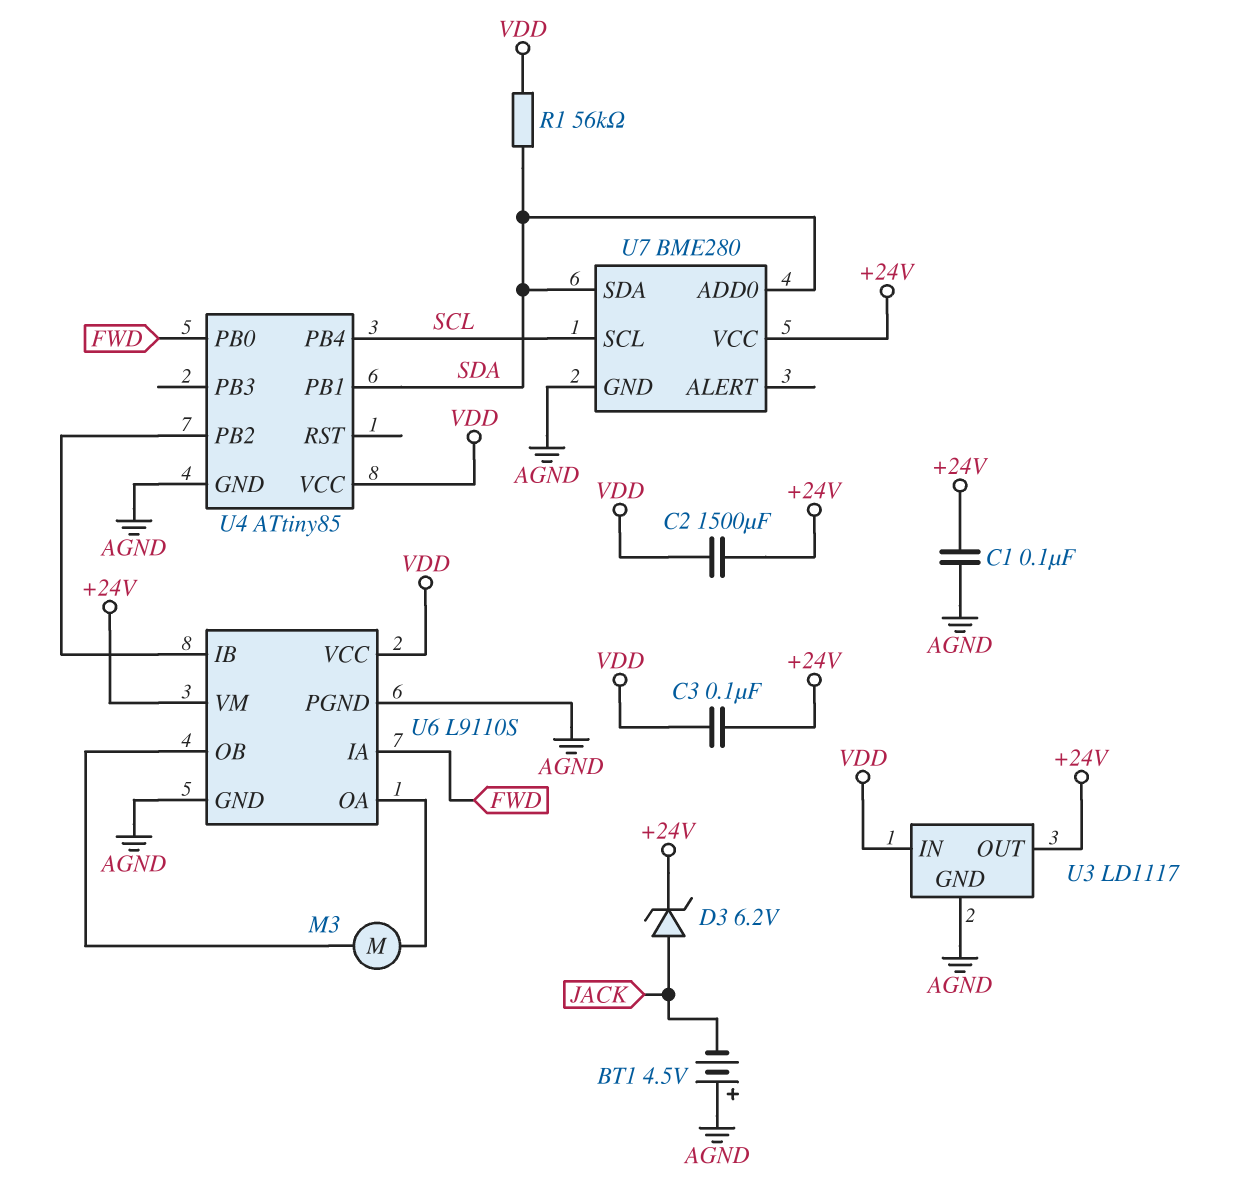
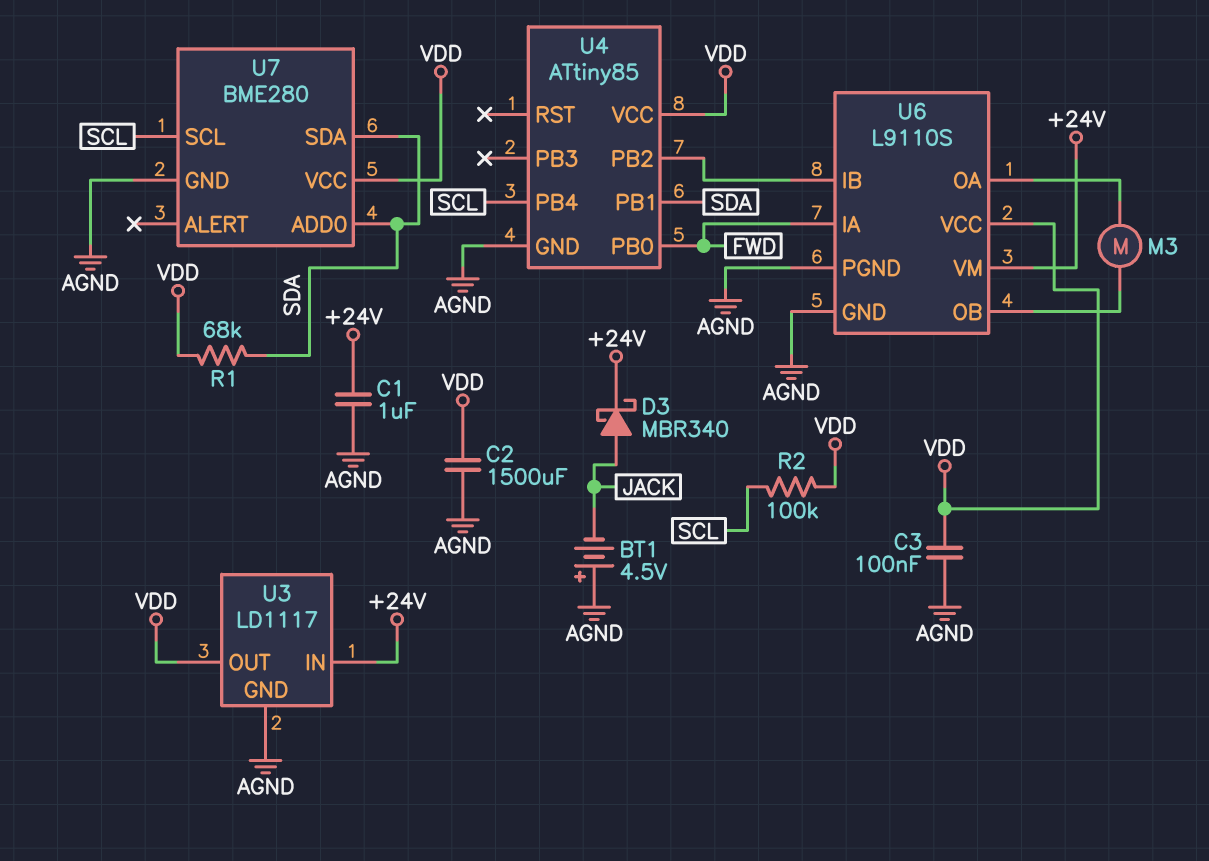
C1: 100nF (+24V, AGND) -> 1uF (+24V, AGND)
C2: 1500uF (+24V, VDD) -> 1500uF (AGND, VDD)
C3: 100nF (+24V, VDD) -> 100nF (AGND, VDD)
D3: zener 6.2V (A JACK, K +24V) -> schottky MBR340 (A JACK, K +24V)
R1: 56k (SDA, VDD) -> 68k (SDA, VDD)
R2: none -> 100k (SCL, VDD)
U3 pin IN: VDD -> +24V
U3 pin OUT: +24V -> VDD
U7 pin VCC: +24V -> VDD

